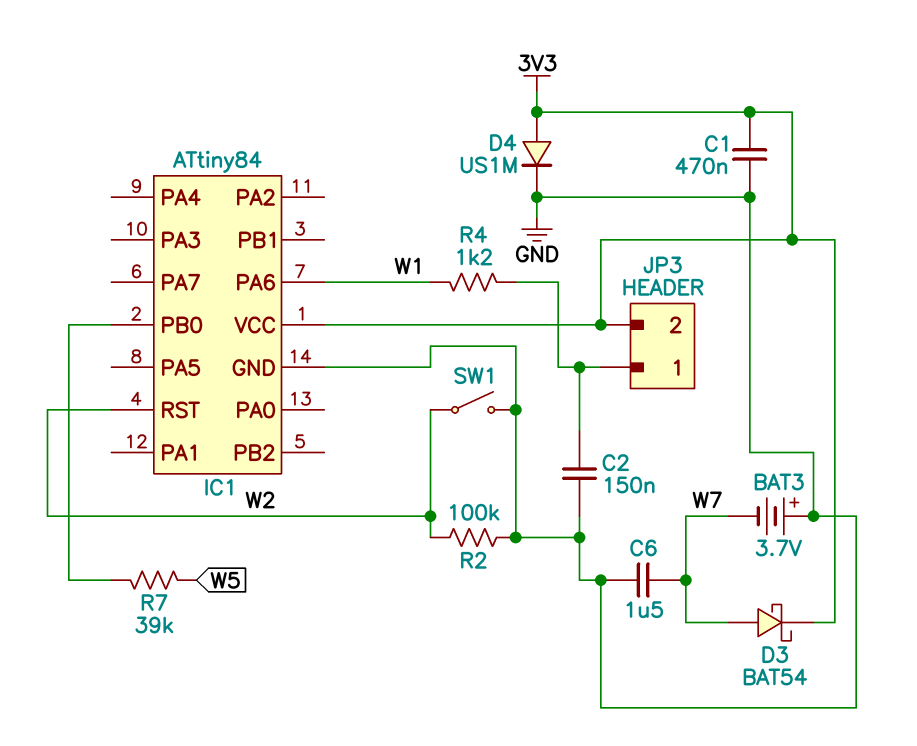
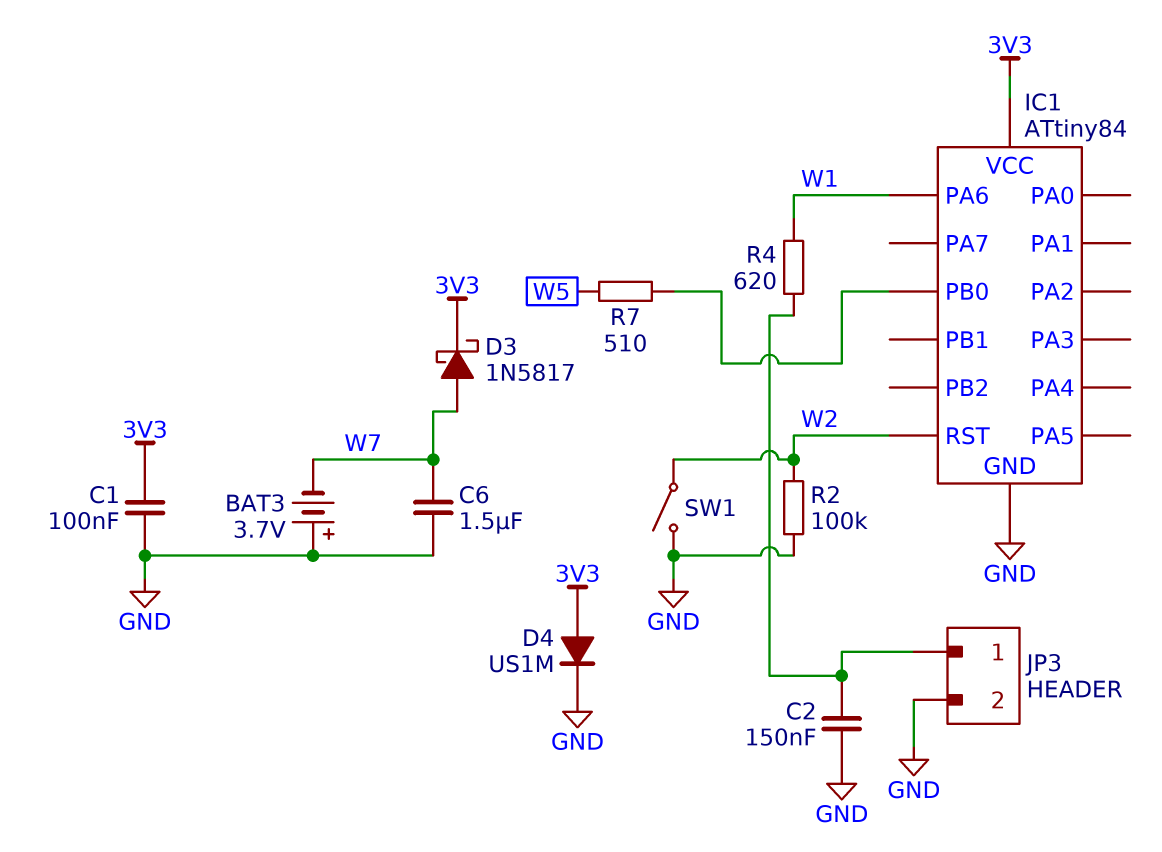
C1: 470nF (3V3, GND) -> 100nF (3V3, GND)
D3: schottky BAT54 (A W7, K 3V3) -> schottky 1N5817 (A W7, K 3V3)
JP3 pin 2: 3V3 -> GND
R4: 1.2k (JP3/1, W1) -> 620 (JP3/1, W1)
R7: 39k (IC1/PB0, W5) -> 510 (IC1/PB0, W5)

